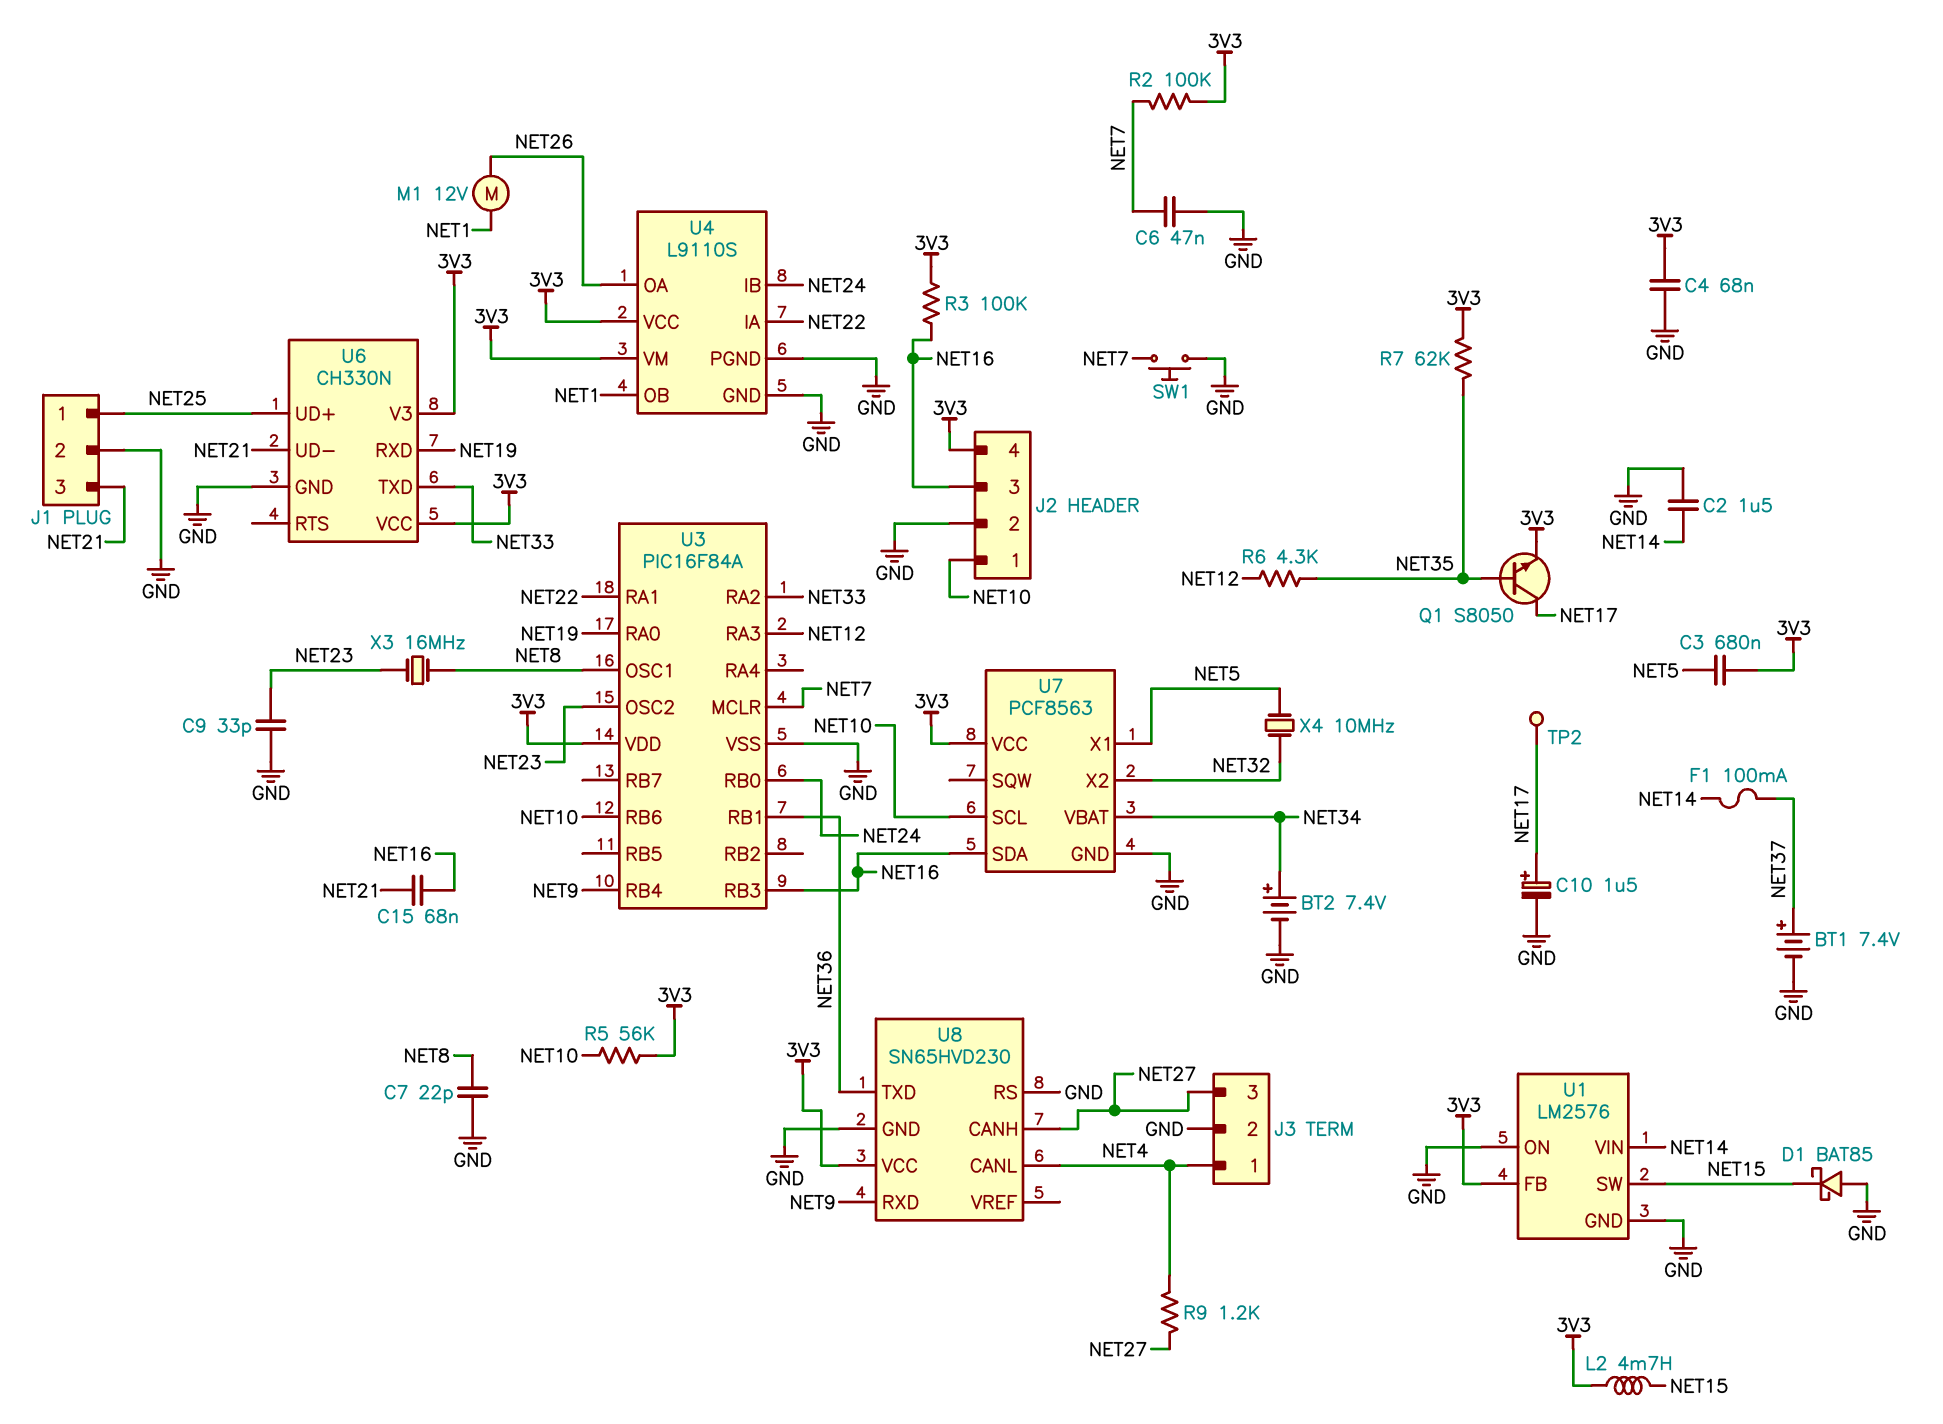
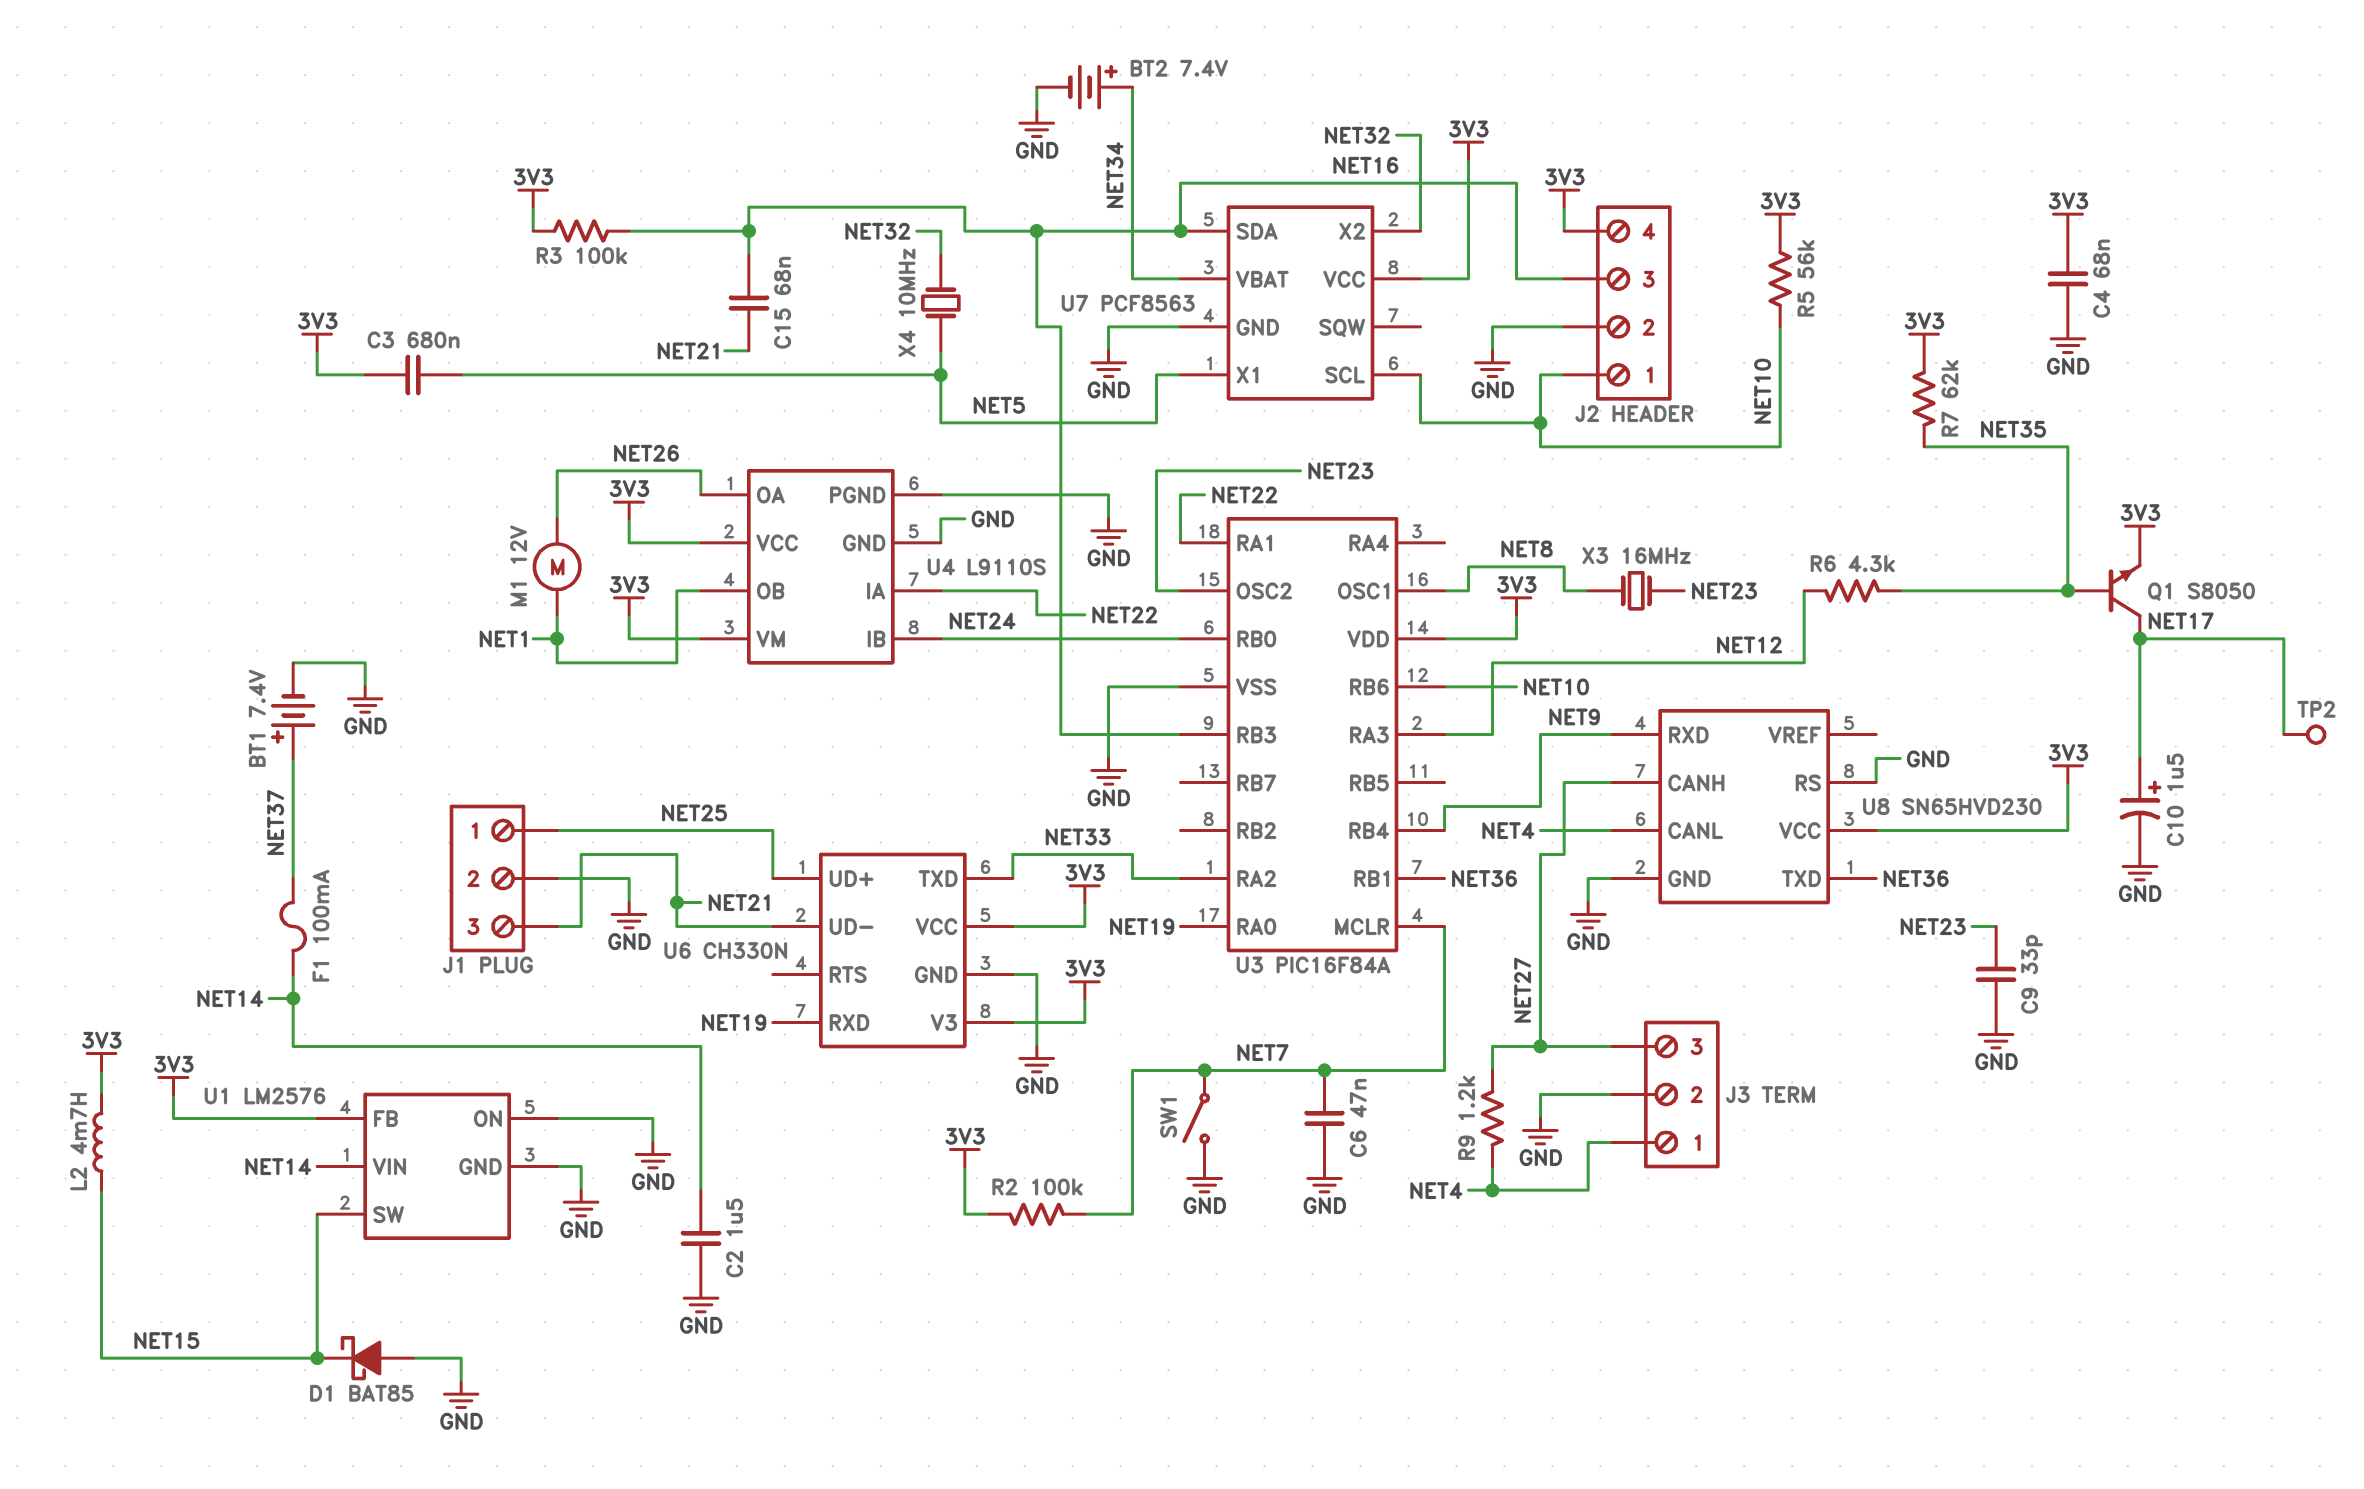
C7: 22pF (GND, NET8) -> none
SW1: button (GND, NET7) -> switch (GND, NET7)

